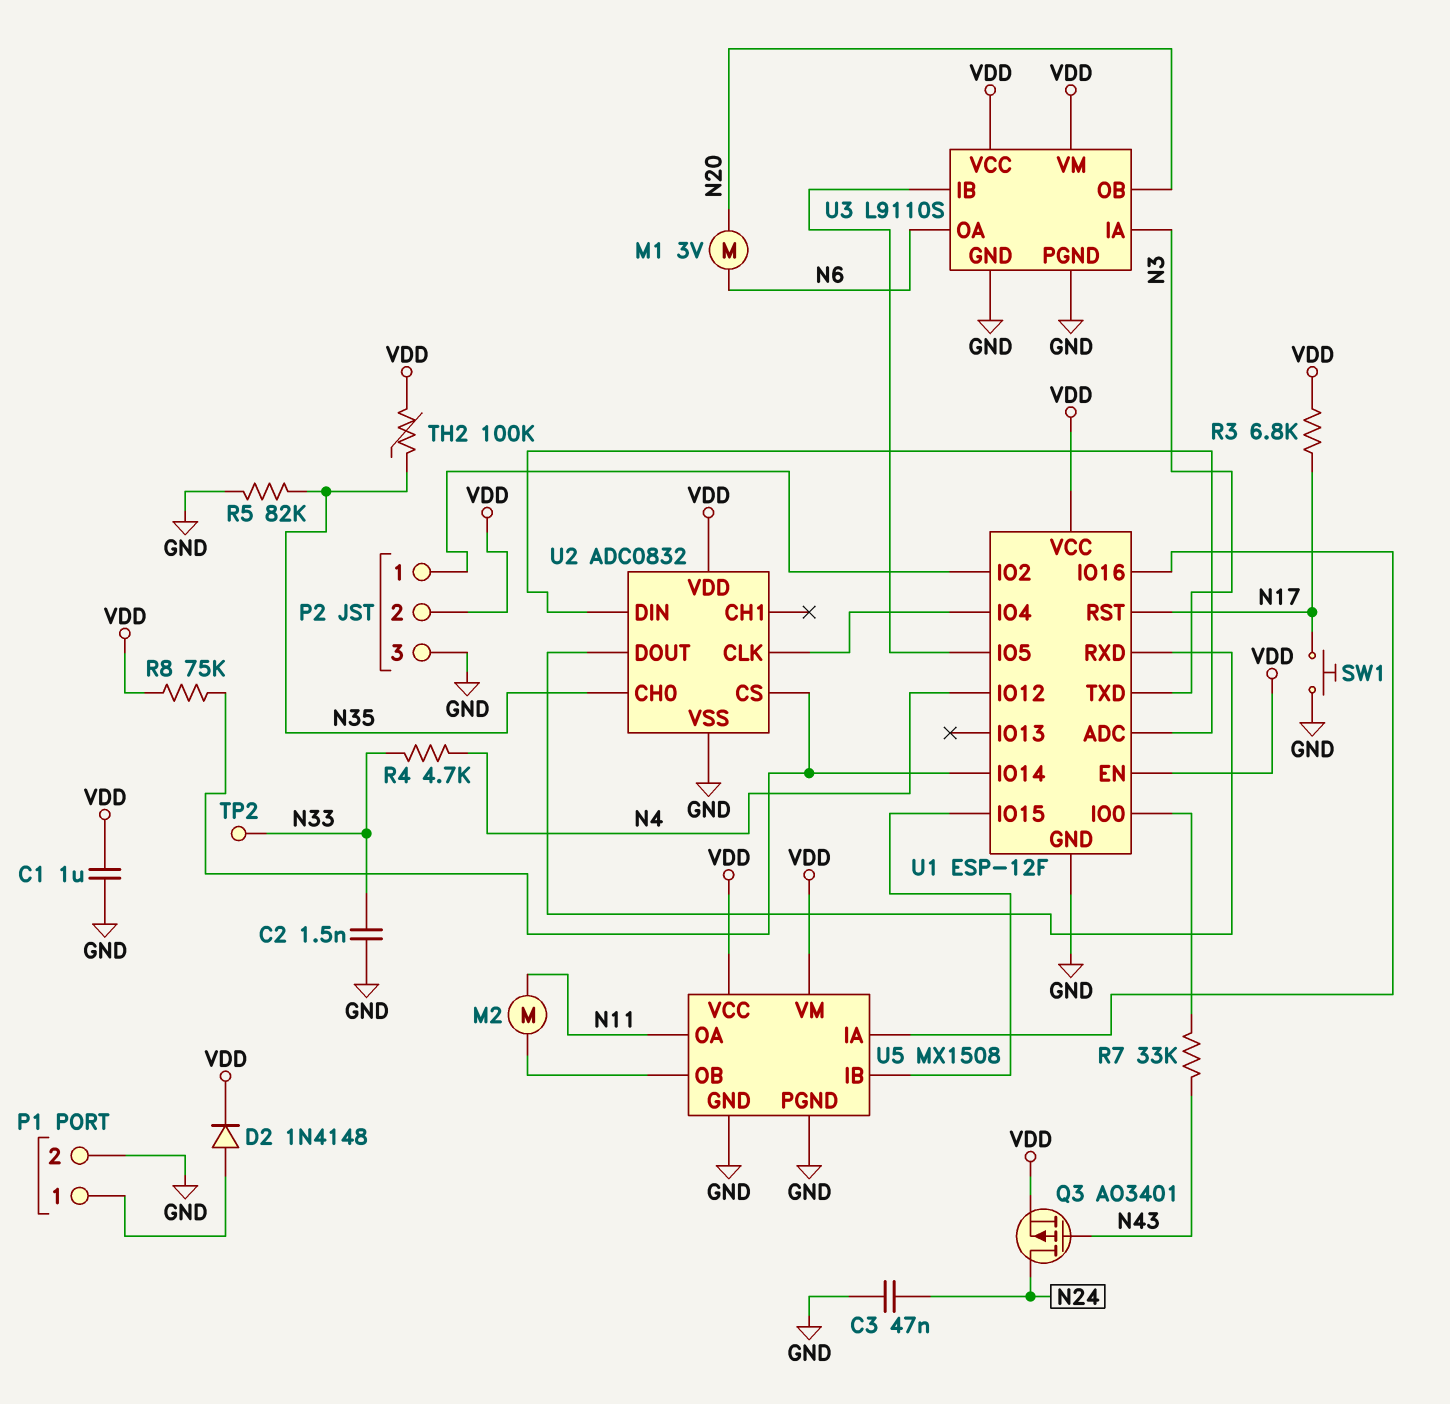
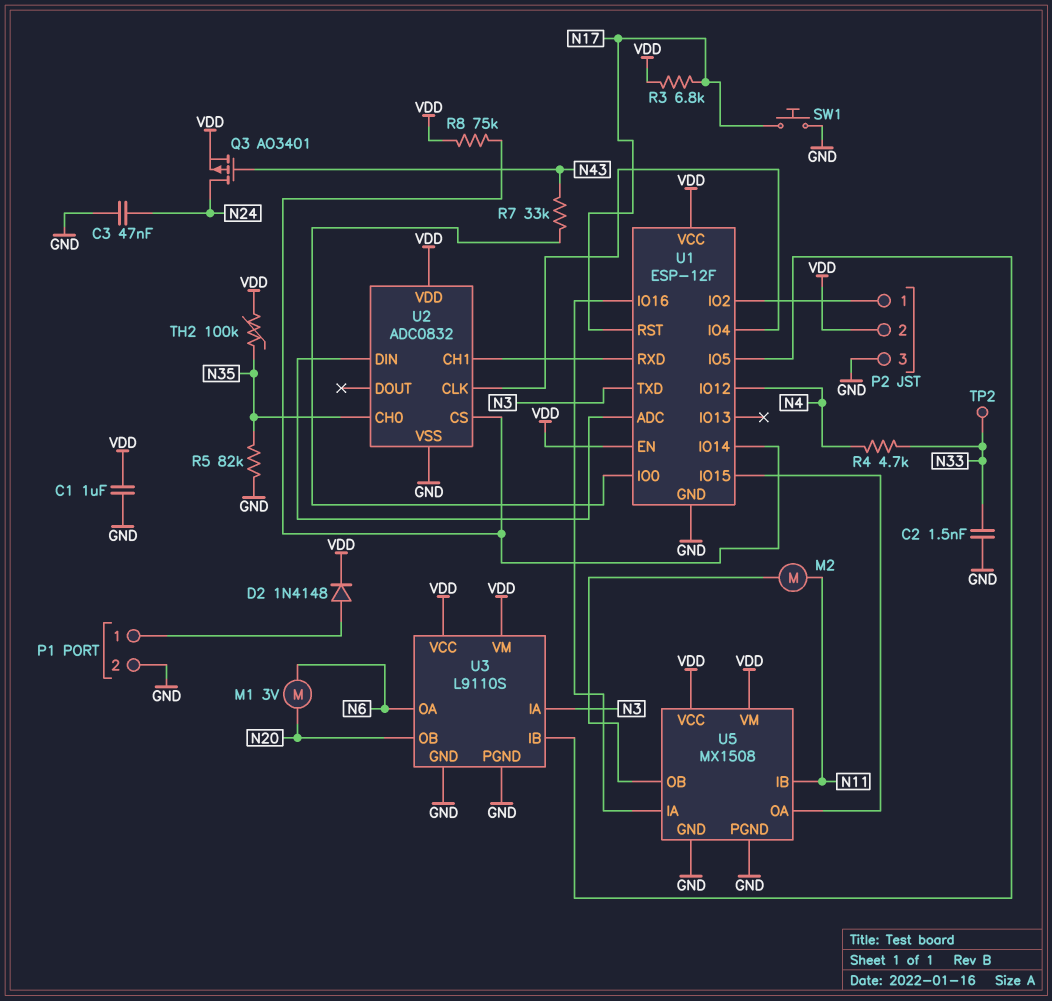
U2 pin CH1: none -> U1/RXD
U2 pin DOUT: U1/RXD -> none
U5 pin IB: U1/IO15 -> N11
U5 pin OA: N11 -> U1/IO15

